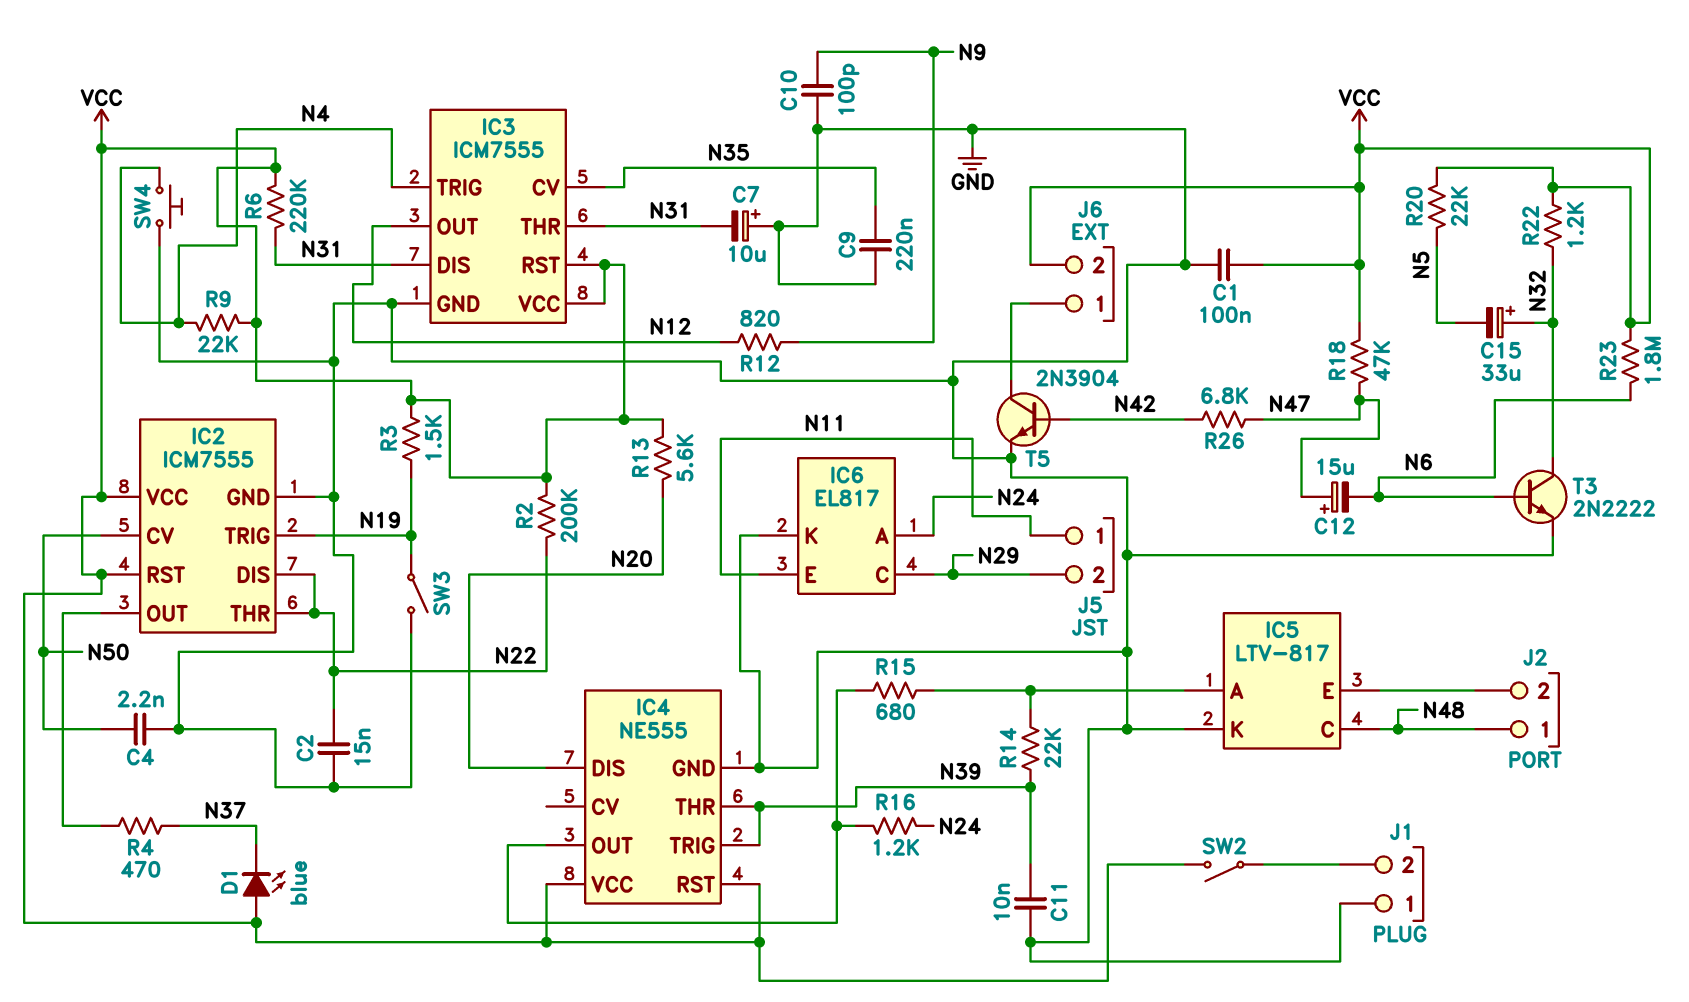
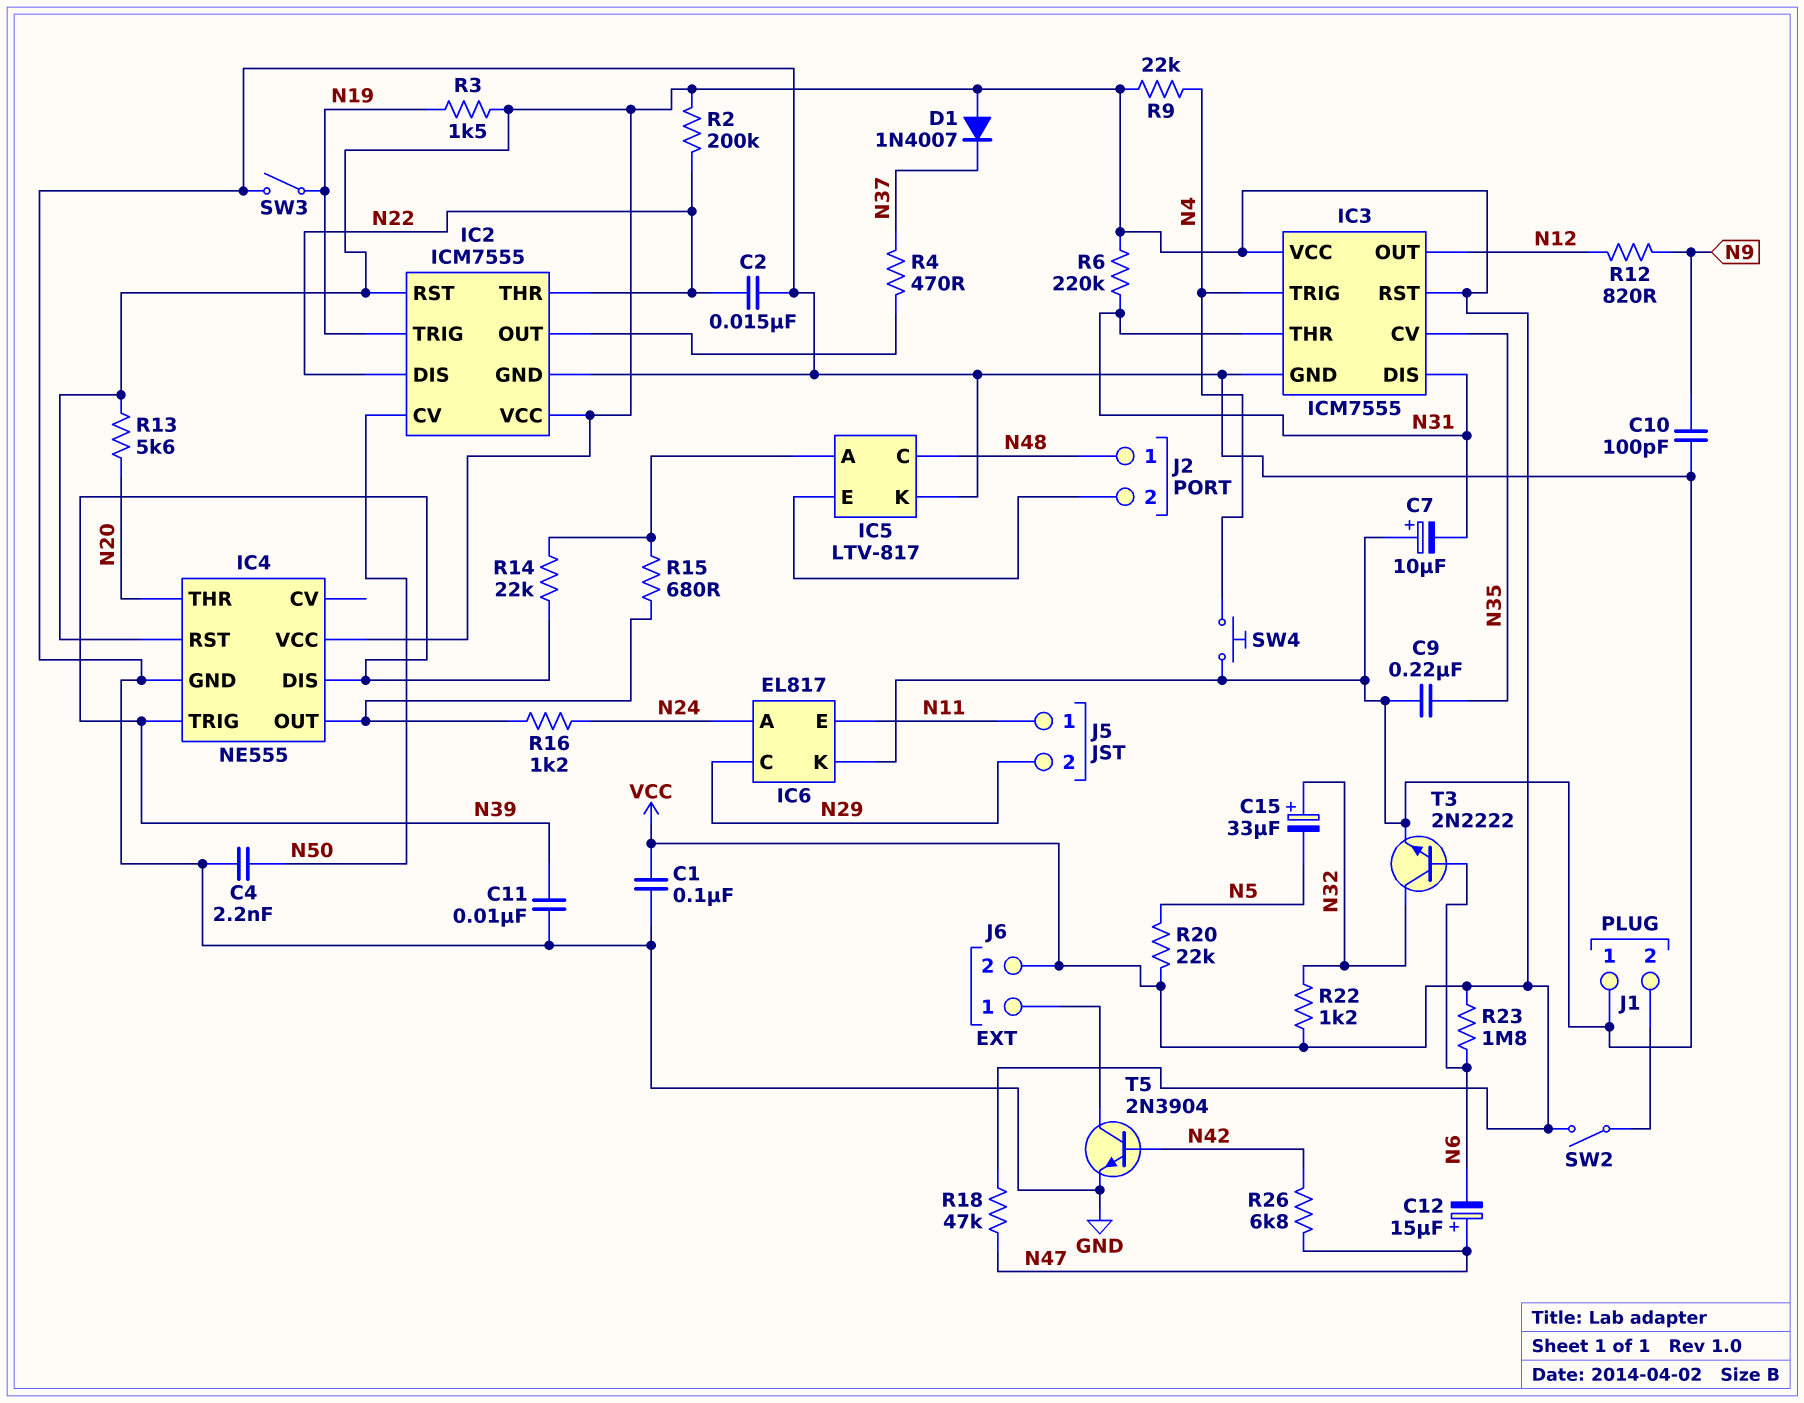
D1: LED blue (A VCC, K N37) -> diode 1N4007 (A VCC, K N37)
IC4 pin DIS: N20 -> N39
IC4 pin THR: N39 -> N20

